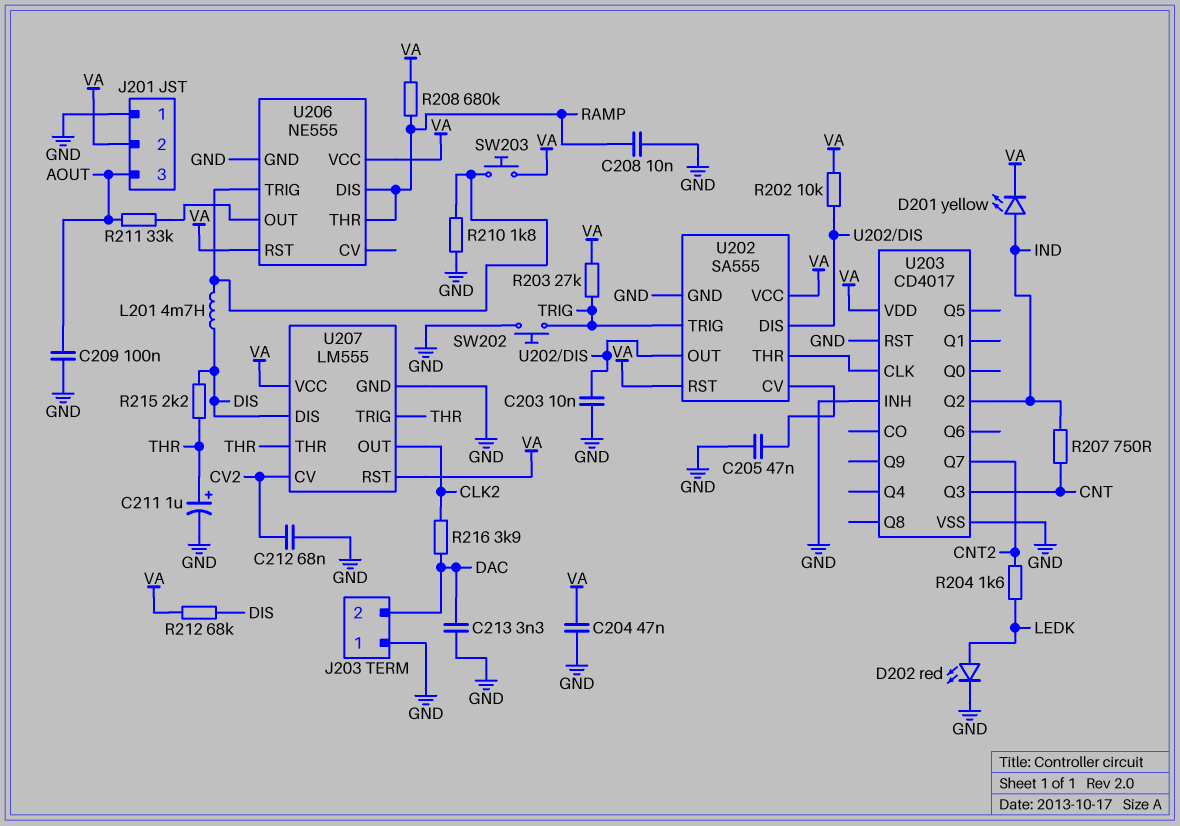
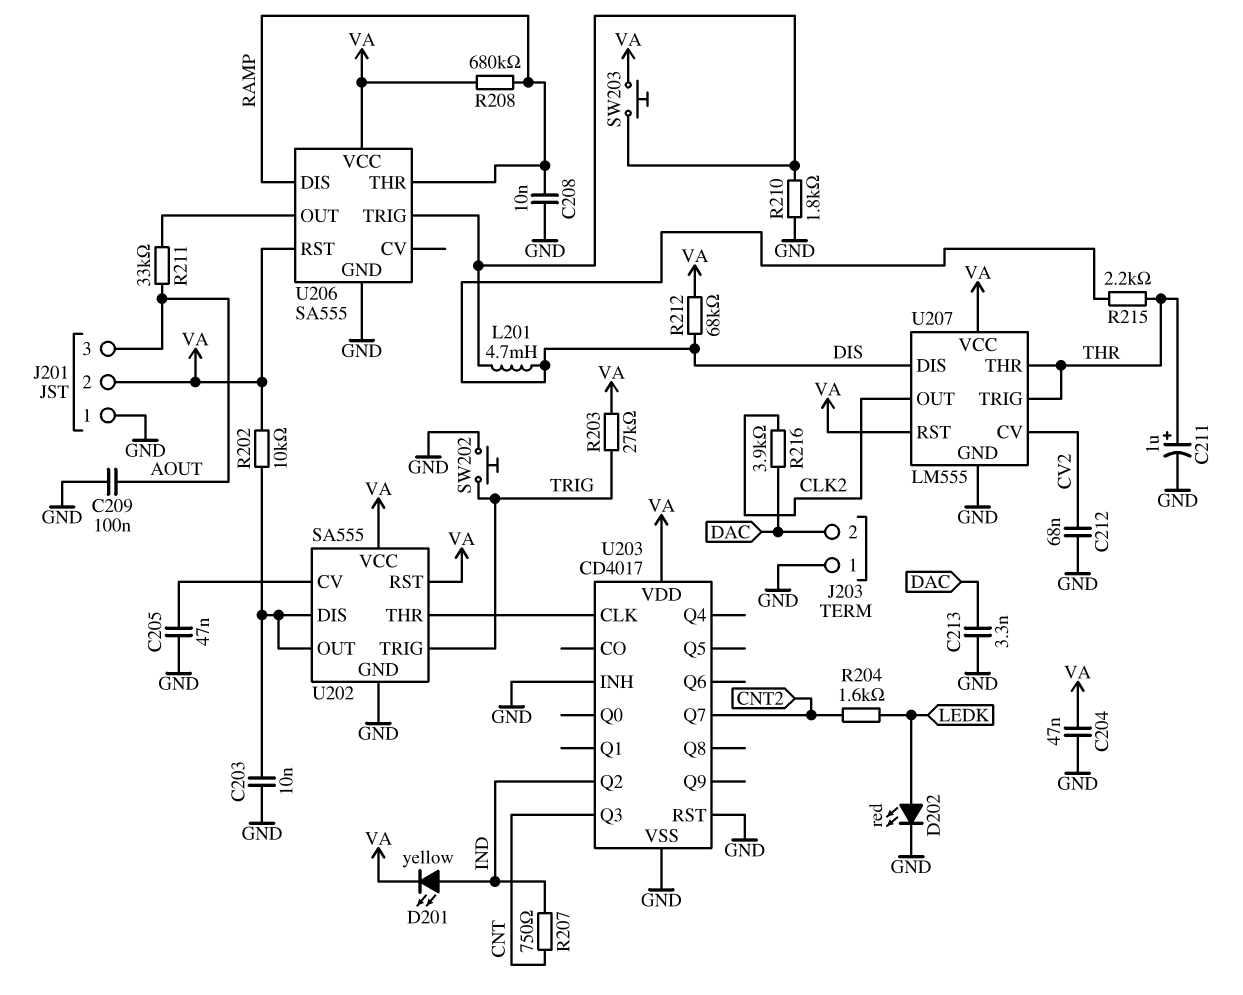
U206: NE555 -> SA555

